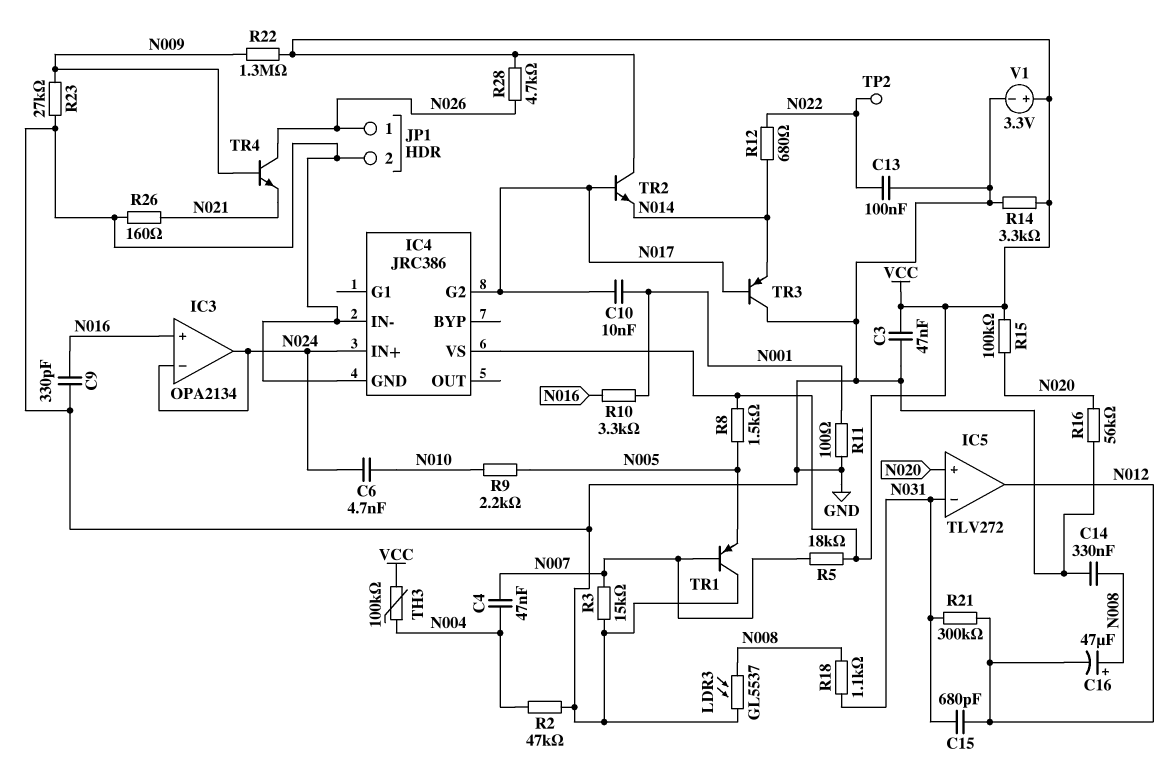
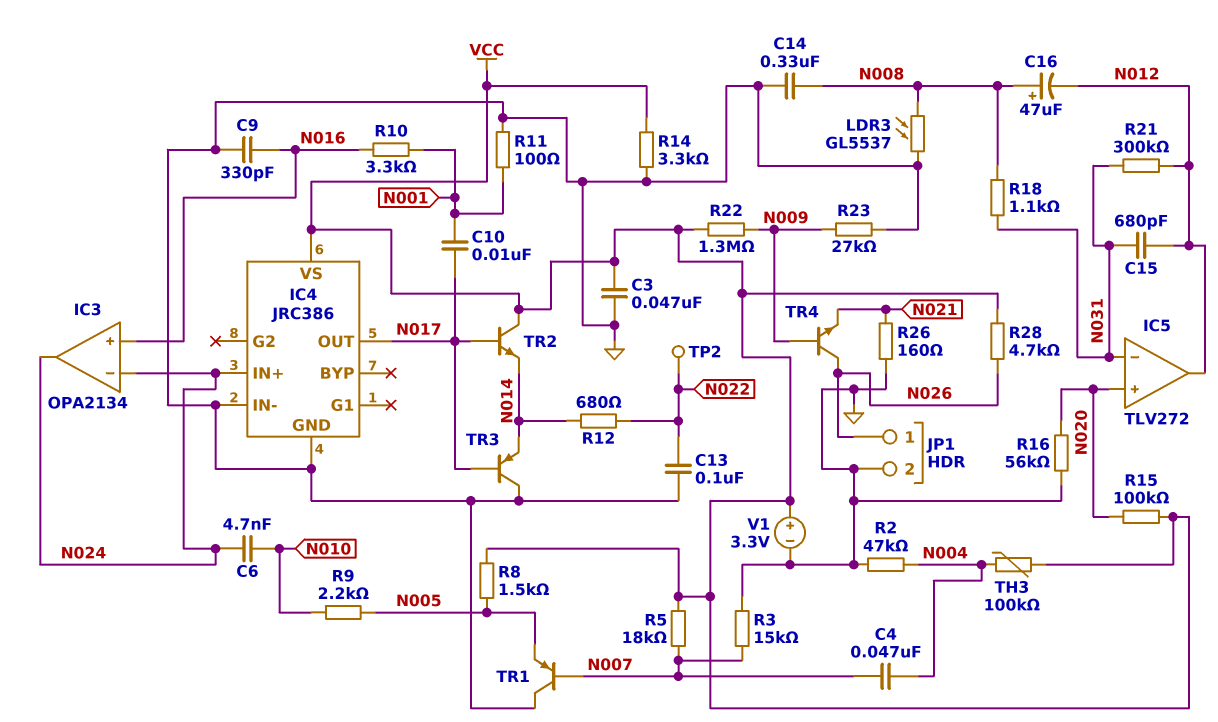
IC4 pin G2: N017 -> none
IC4 pin OUT: none -> N017

